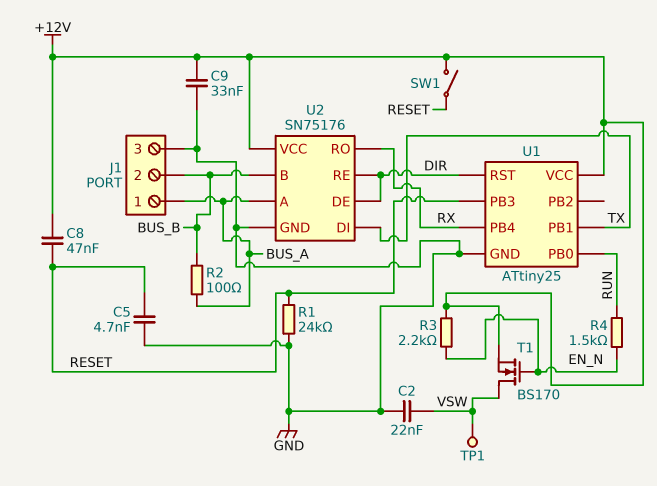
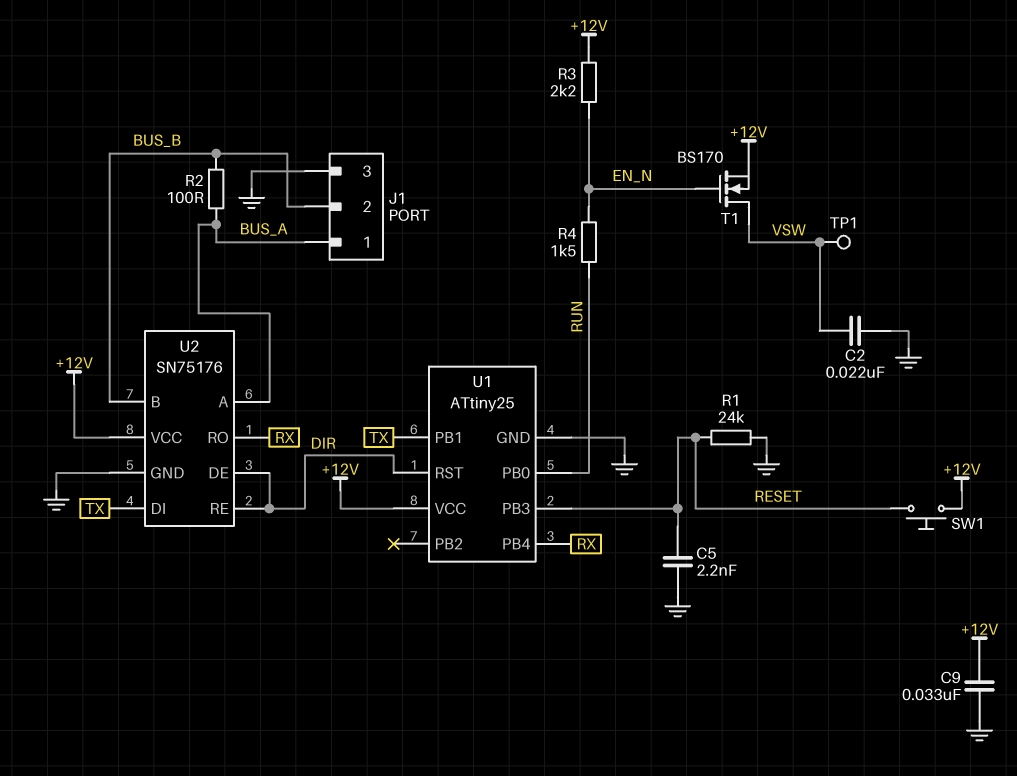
C5: 4.7nF (GND, RESET) -> 2.2nF (GND, RESET)
C8: 47nF (+12V, RESET) -> none
SW1: switch (+12V, RESET) -> button (+12V, RESET)

